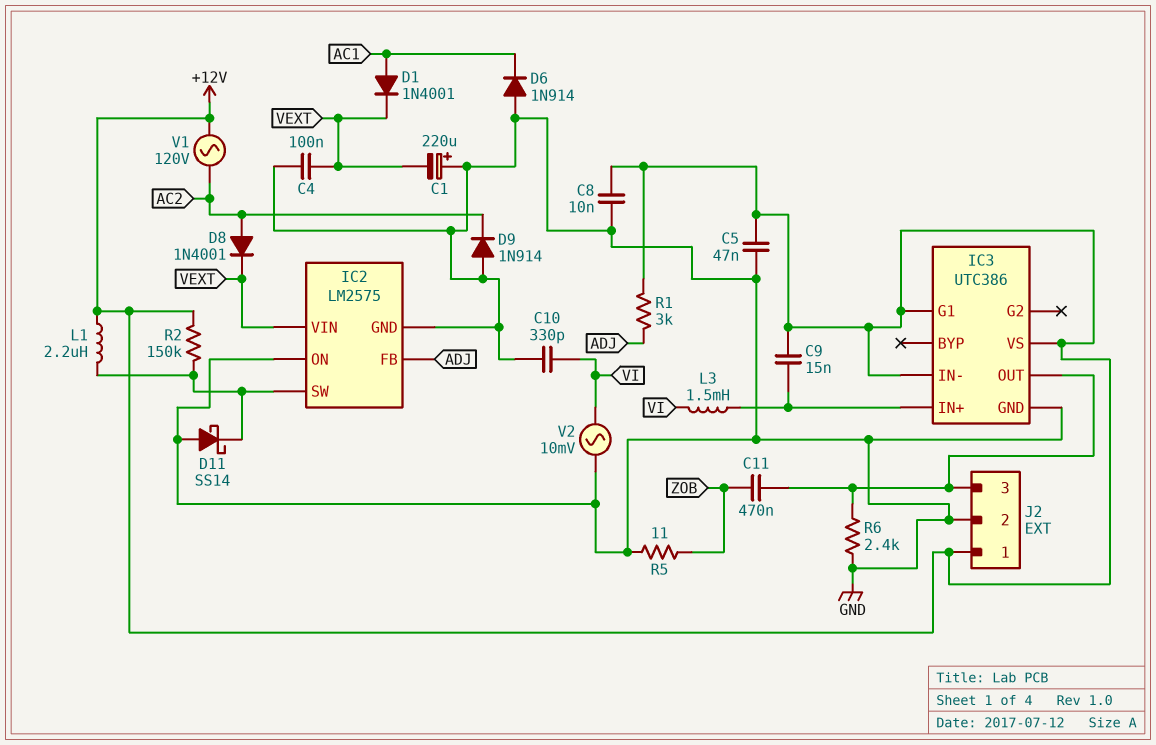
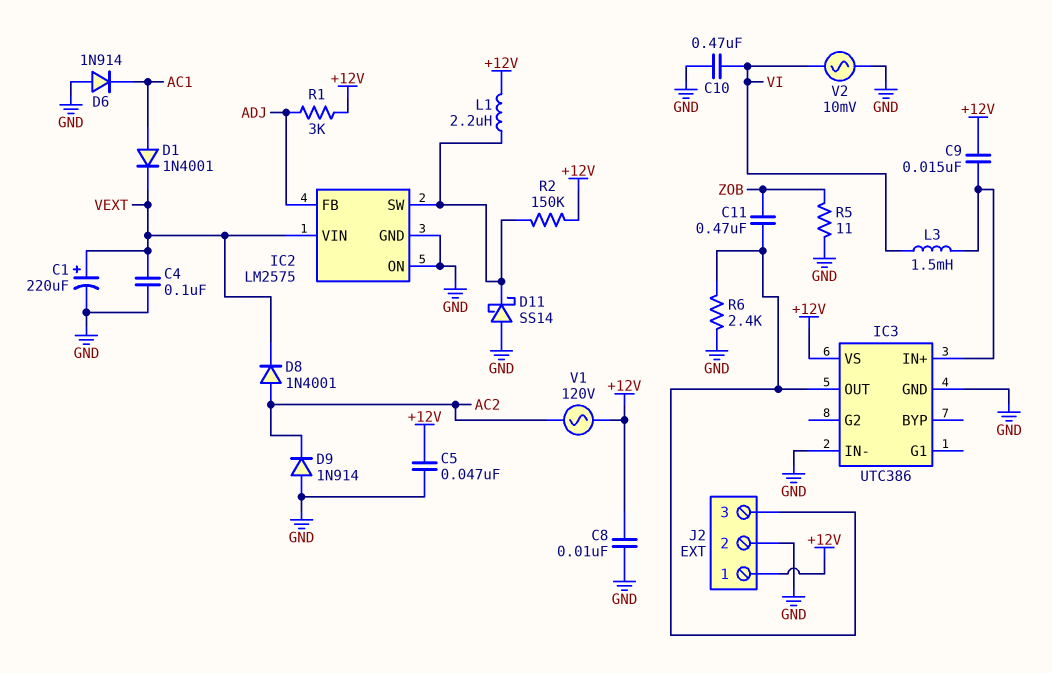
C1: 220uF (plus GND, minus VEXT) -> 220uF (plus VEXT, minus GND)
C10: 330pF (GND, VI) -> 470nF (GND, VI)
IC3 pin G1: +12V -> none
IC3 pin IN-: +12V -> GND

